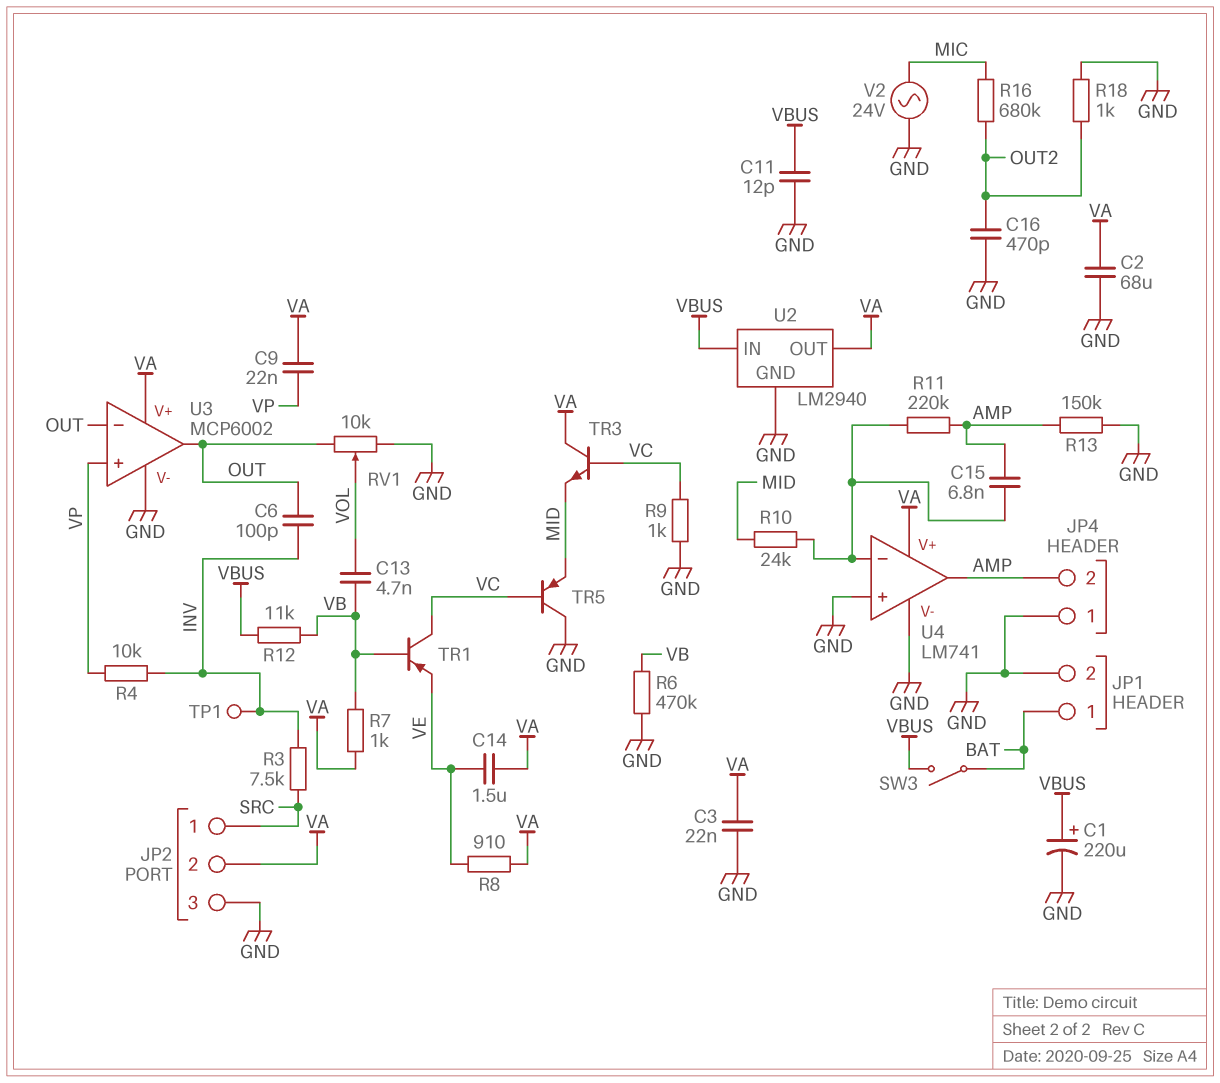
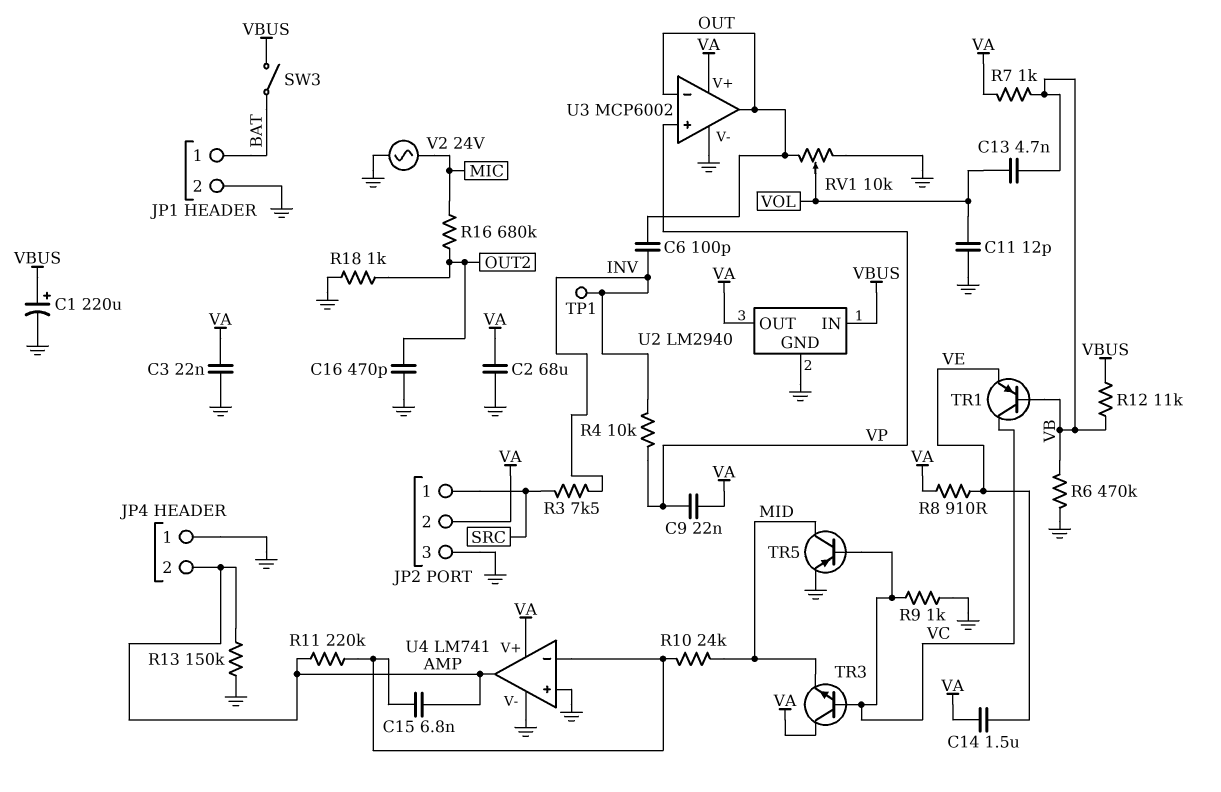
C11: 12pF (GND, VBUS) -> 12pF (GND, VOL)
TR5: PNP (B VC, C GND, E MID) -> PNP (B VC, C MID, E GND)

